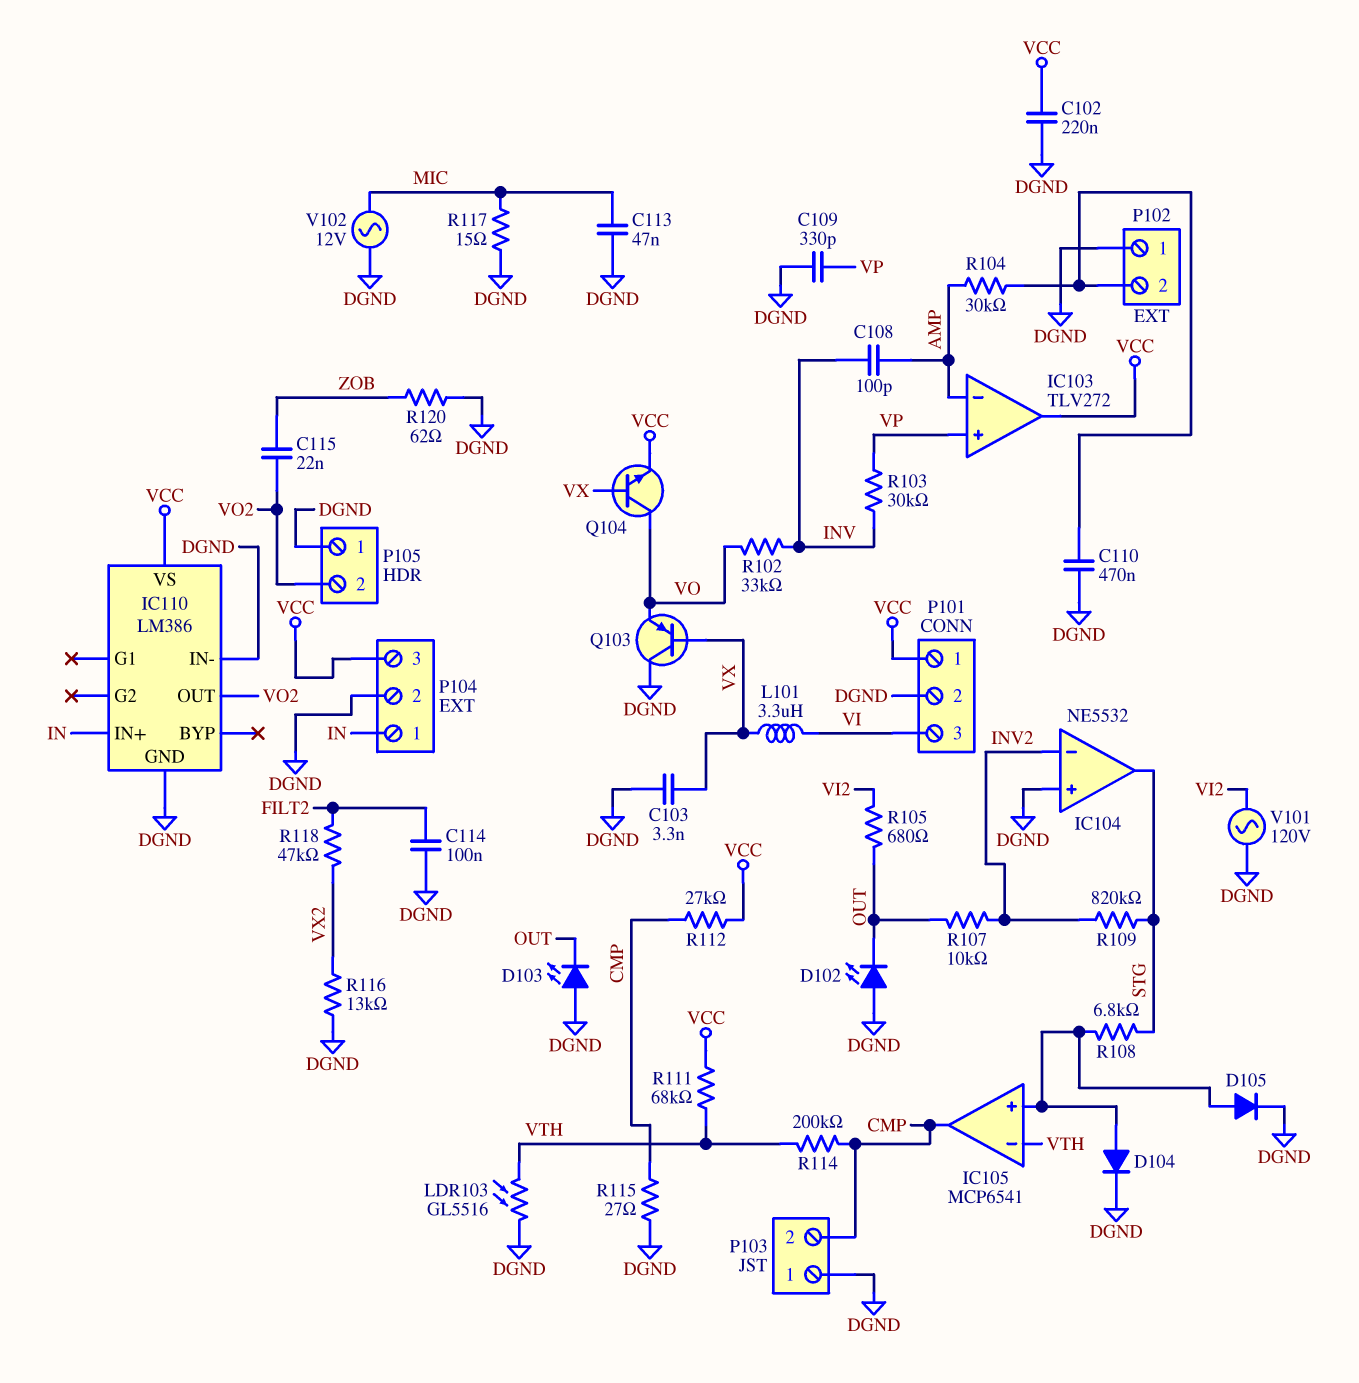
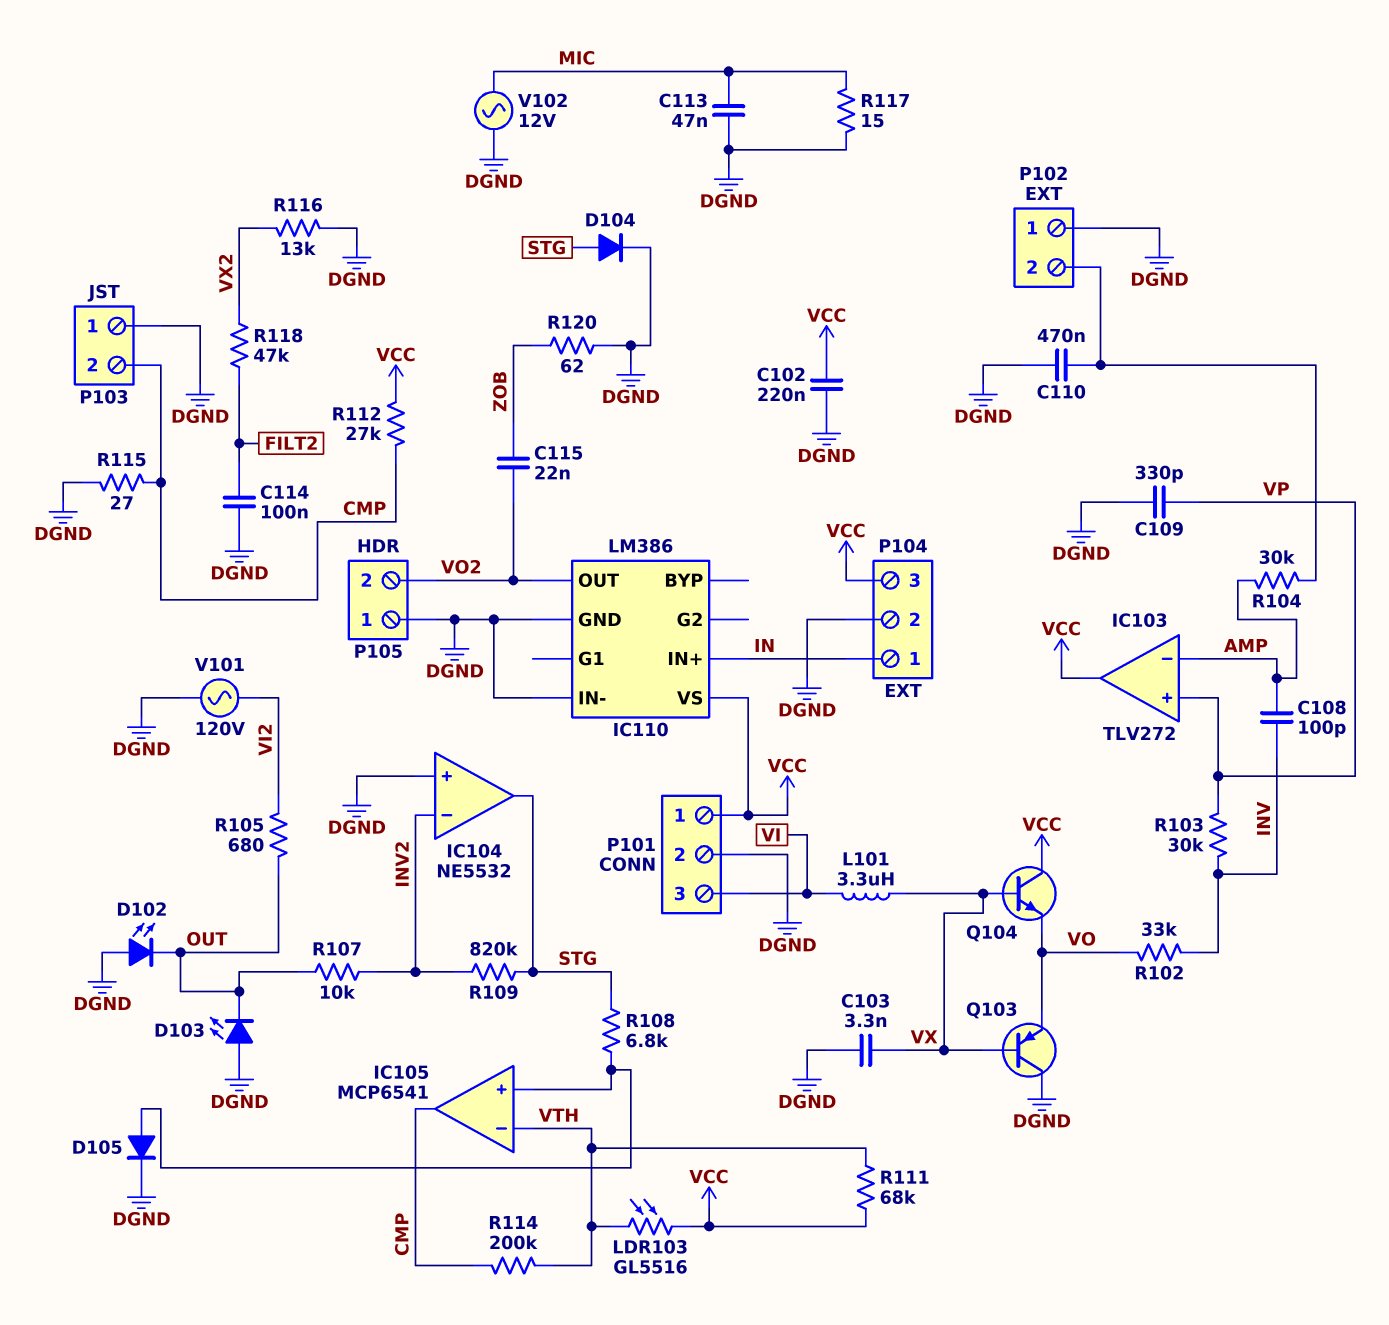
D104: diode (A IC105/in+, K DGND) -> diode (A STG, K DGND)
LDR103: GL5516 (DGND, VTH) -> GL5516 (VCC, VTH)
Q104: NPN (B VX, C VO, E VCC) -> NPN (B VX, C VCC, E VO)

